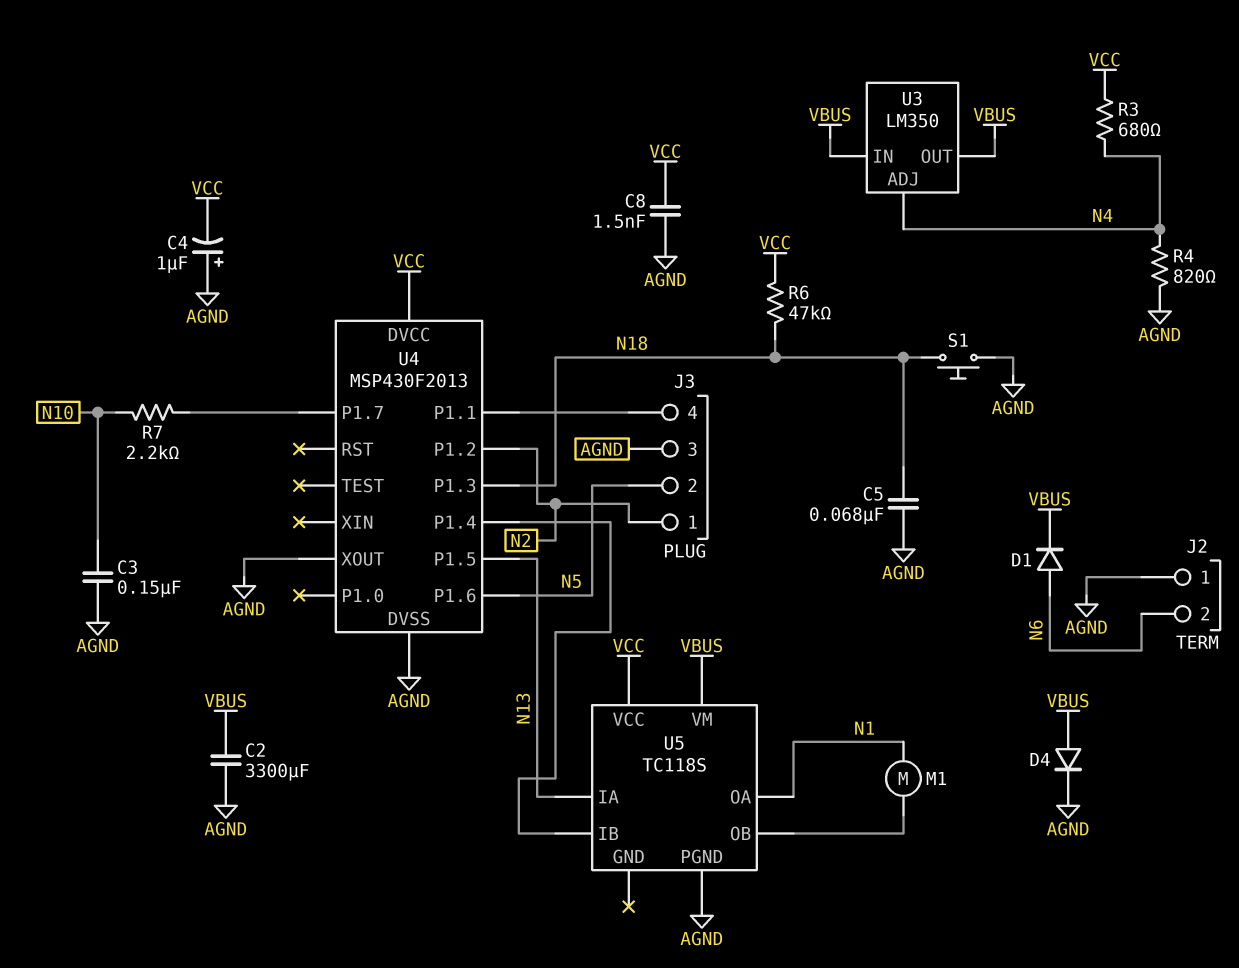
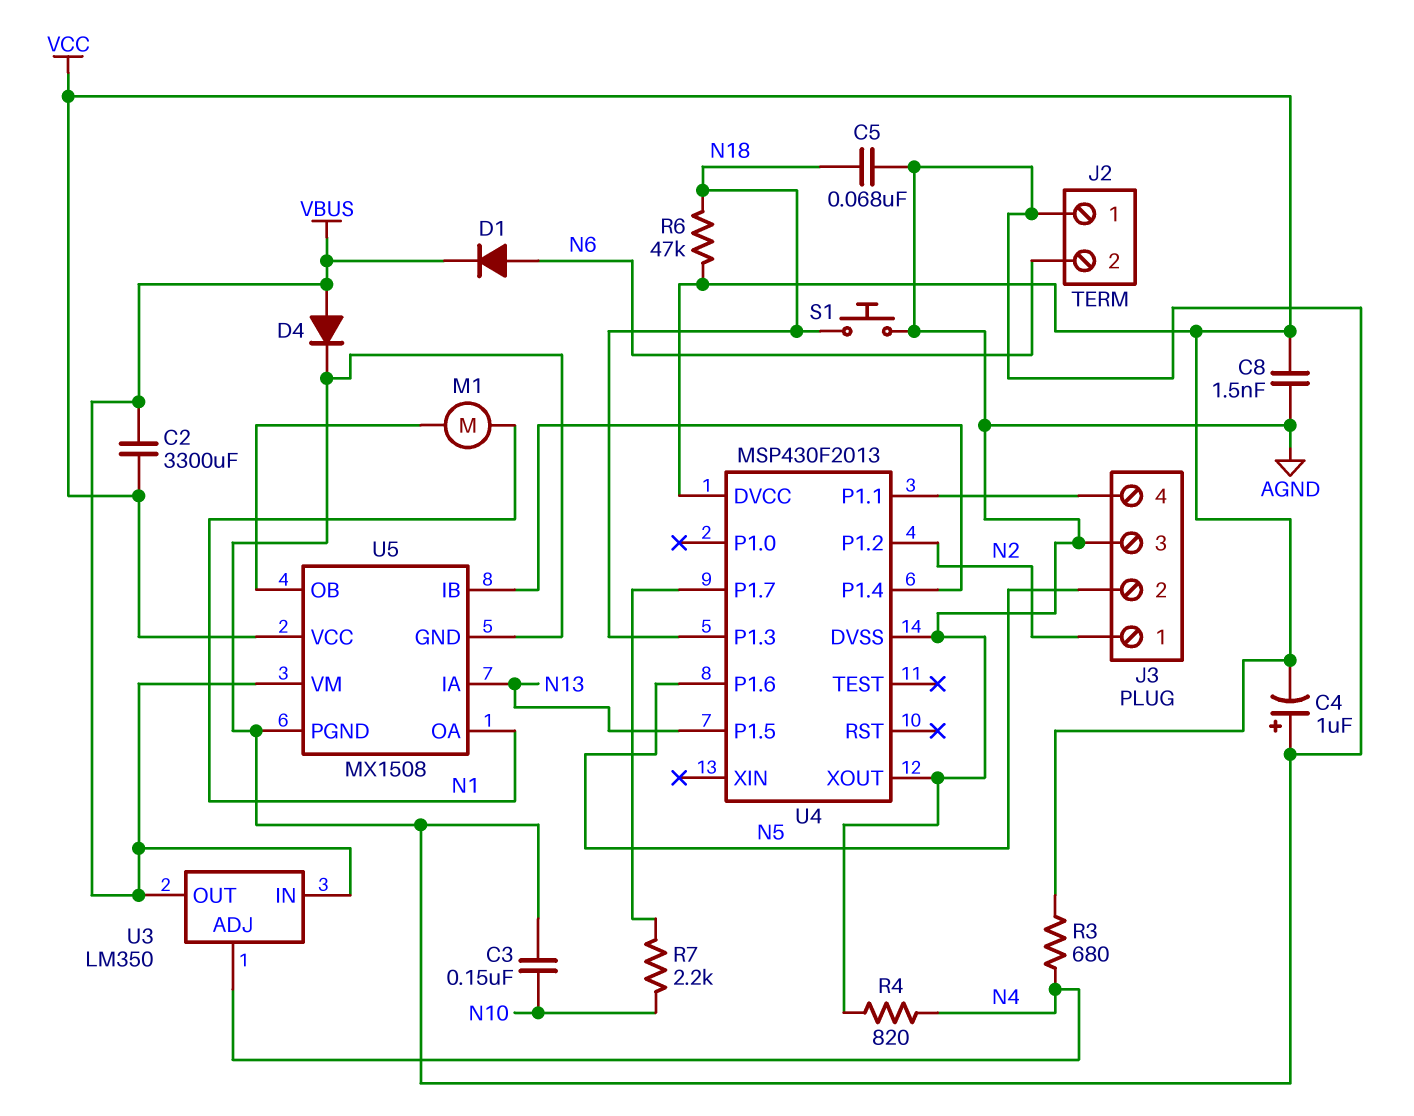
C2: 3300uF (AGND, VBUS) -> 3300uF (VBUS, VCC)
U5: TC118S -> MX1508
U5 pin GND: none -> AGND

